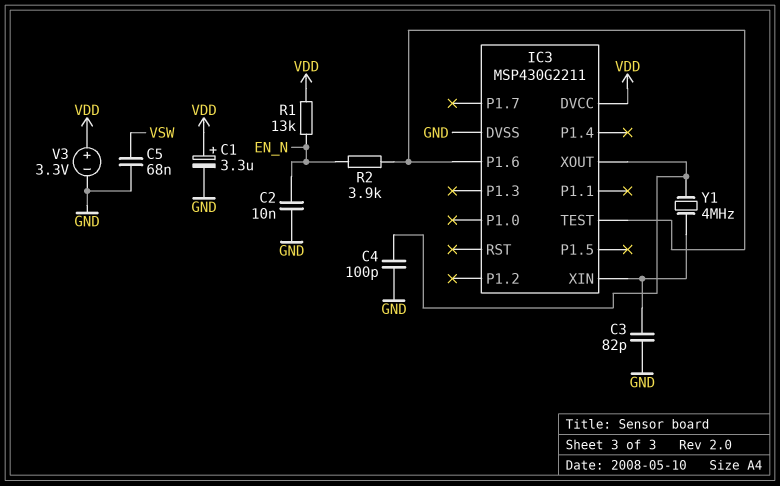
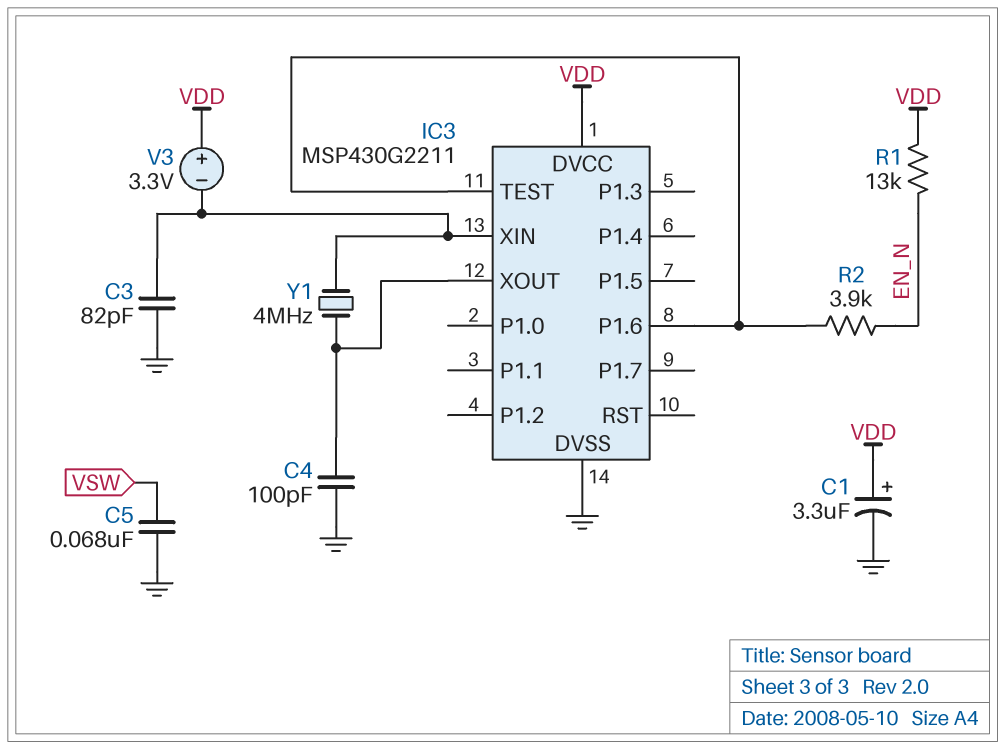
C2: 10nF (EN_N, GND) -> none
V3: 3.3V (plus VDD, minus GND) -> 3.3V (plus VDD, minus IC3/XIN)

